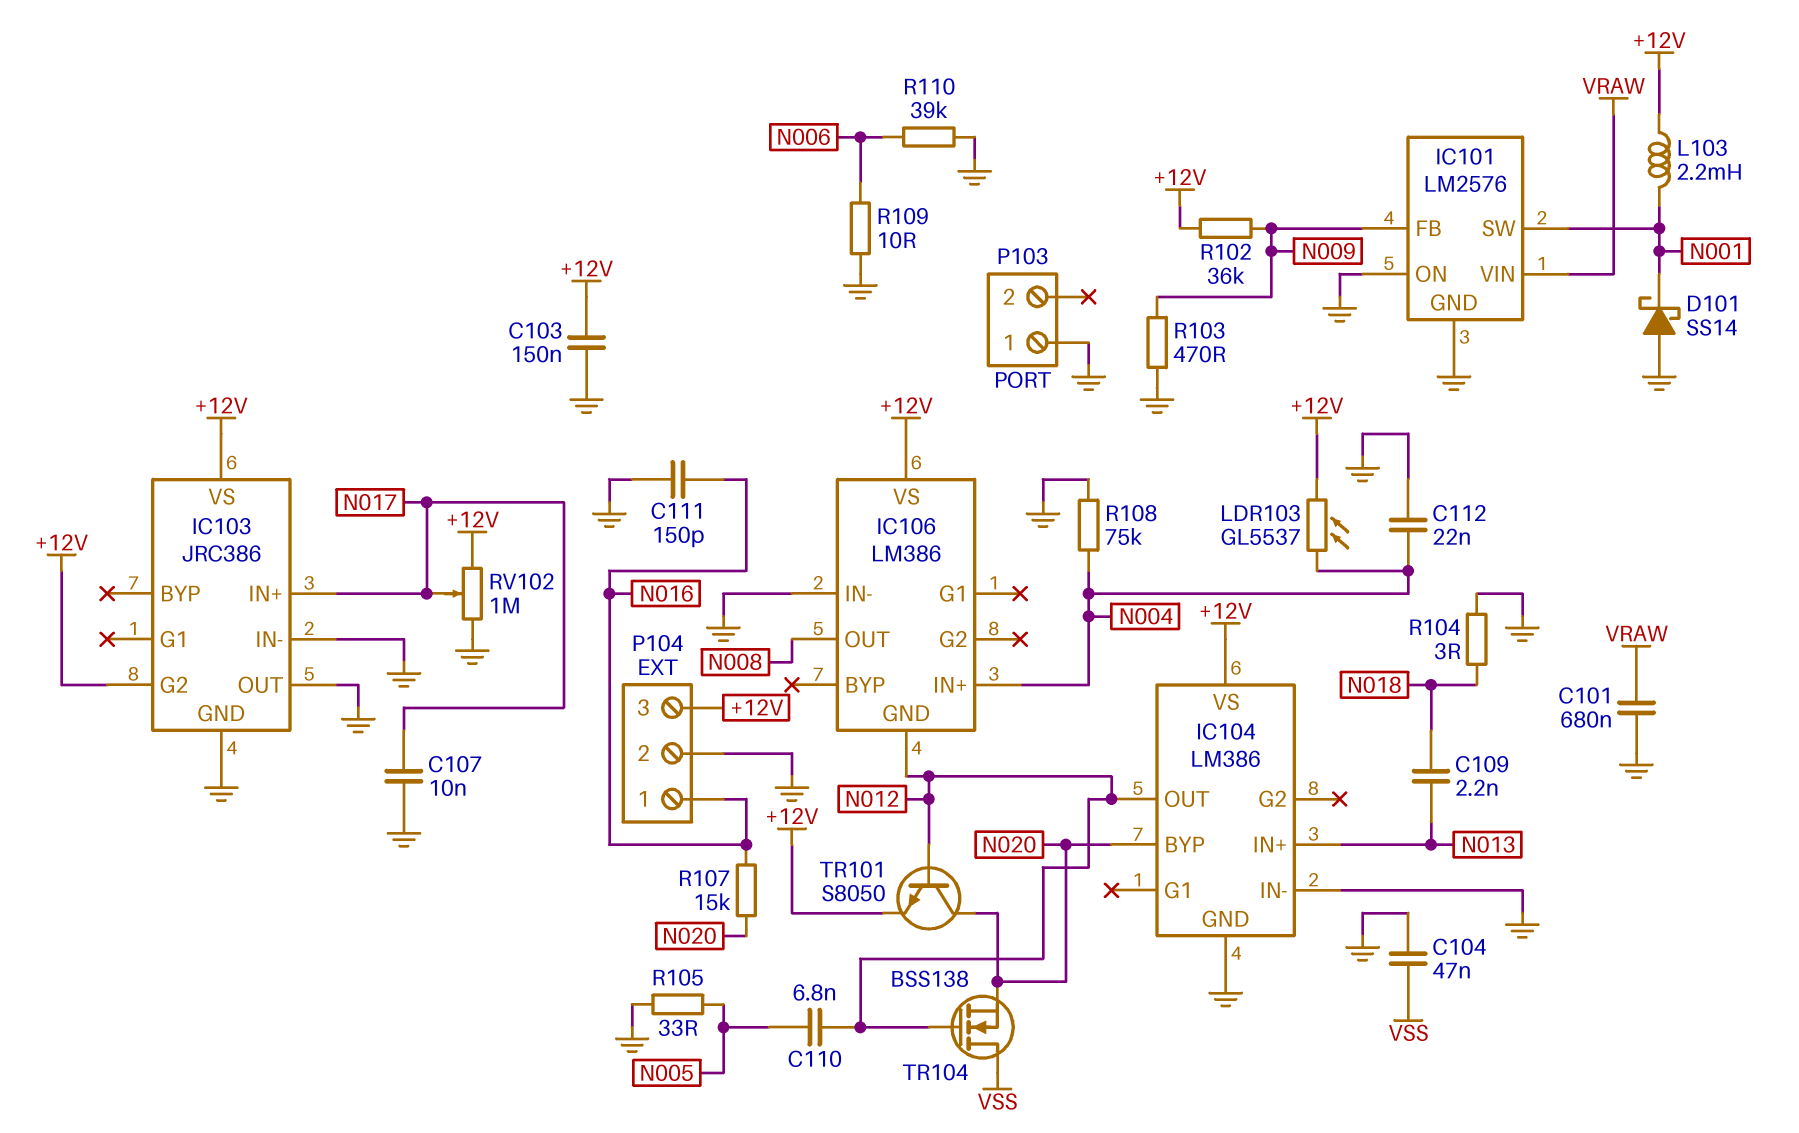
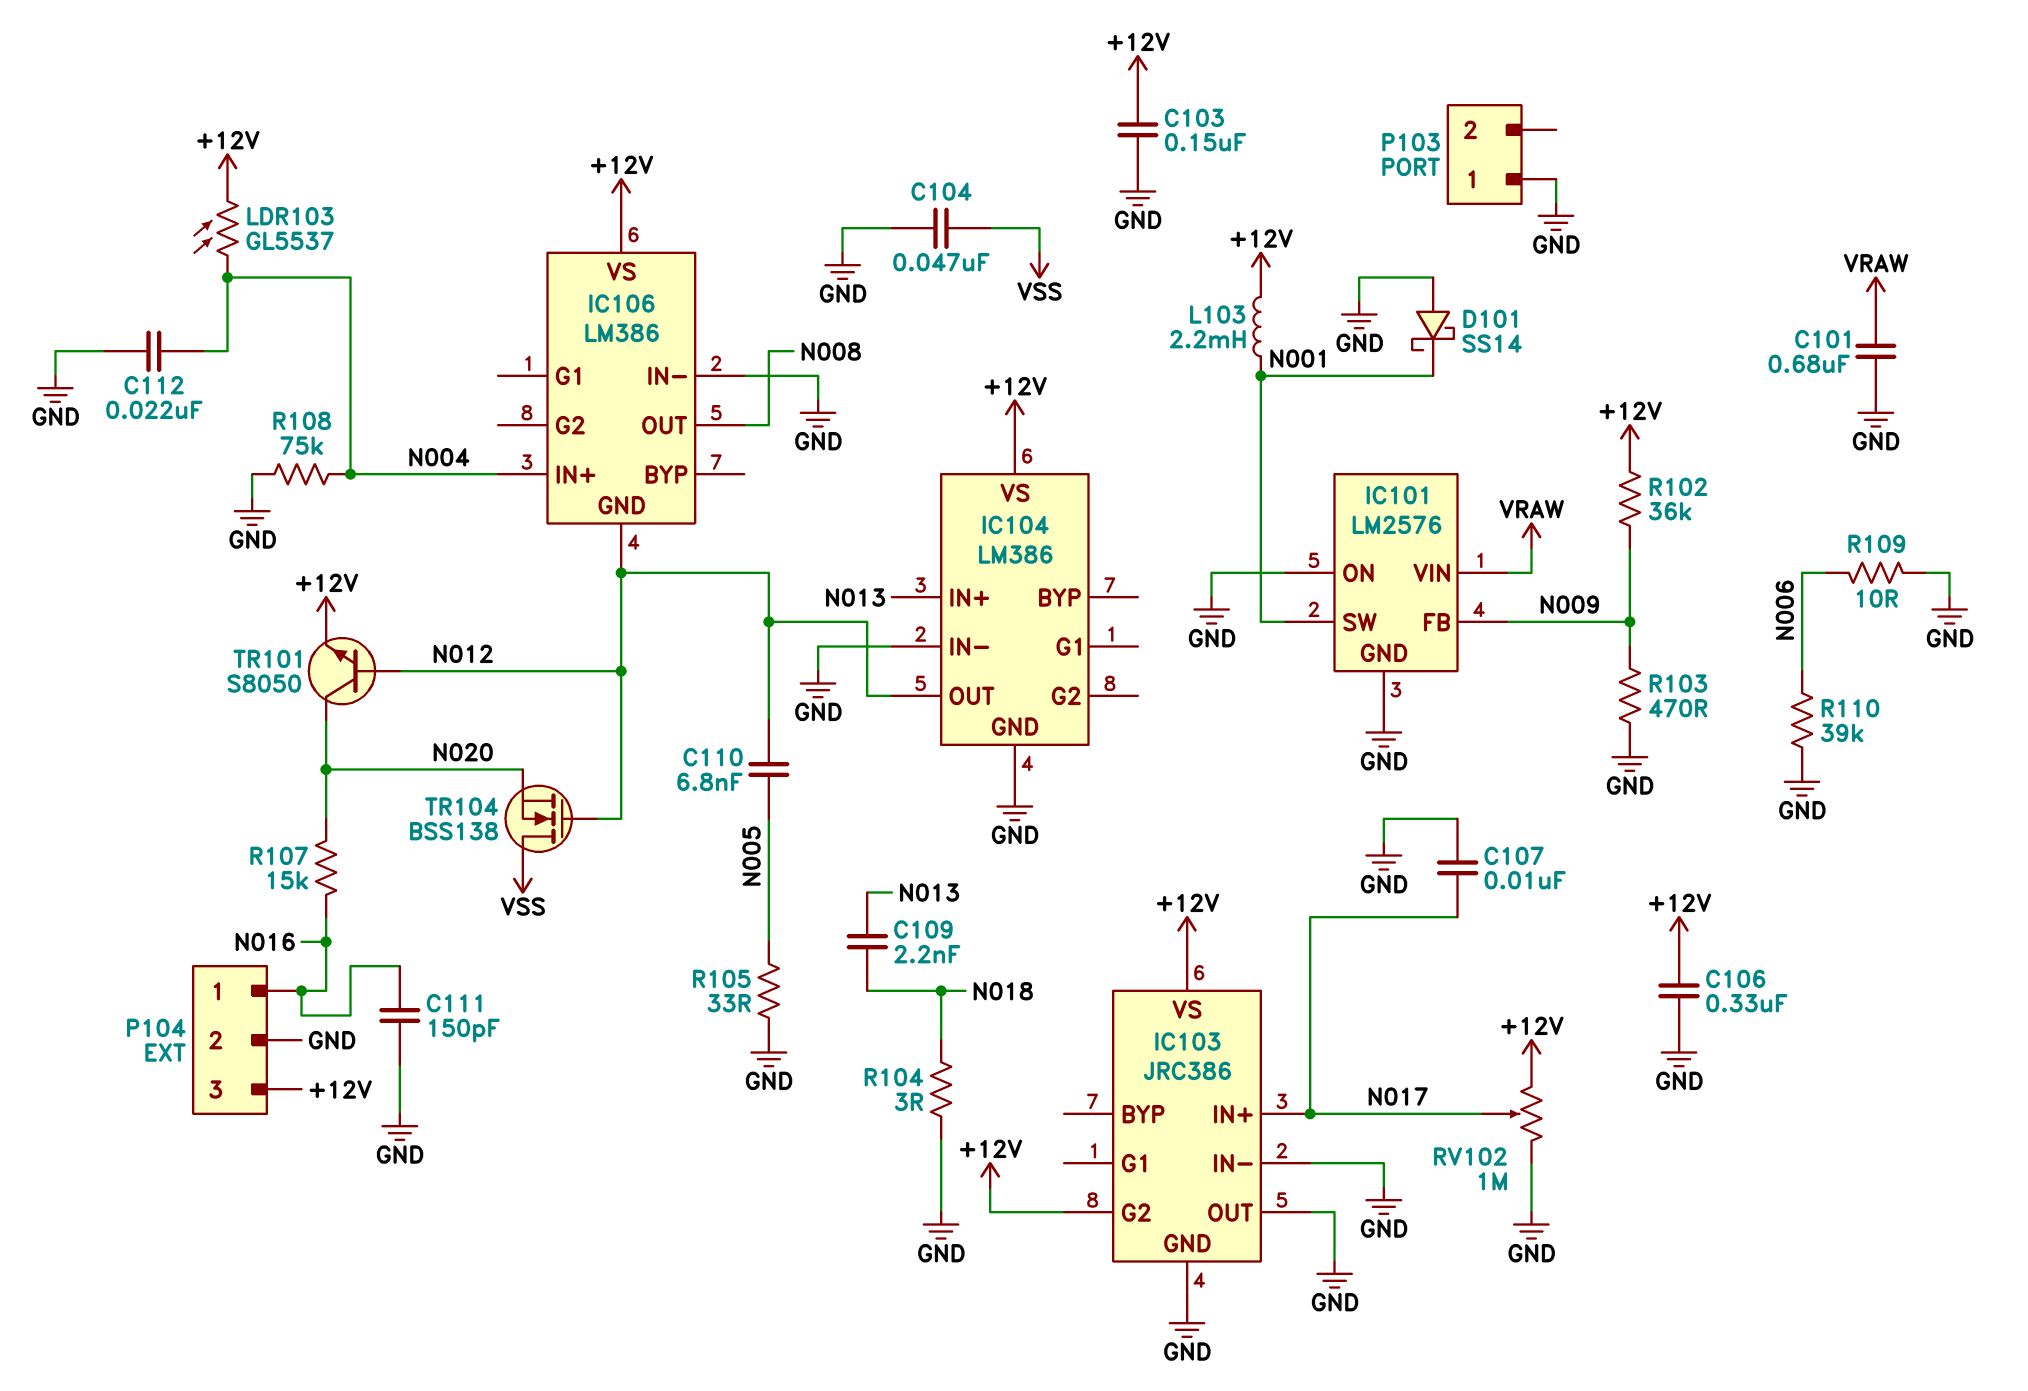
C106: none -> 330nF (+12V, GND)
IC104 pin BYP: N020 -> none

